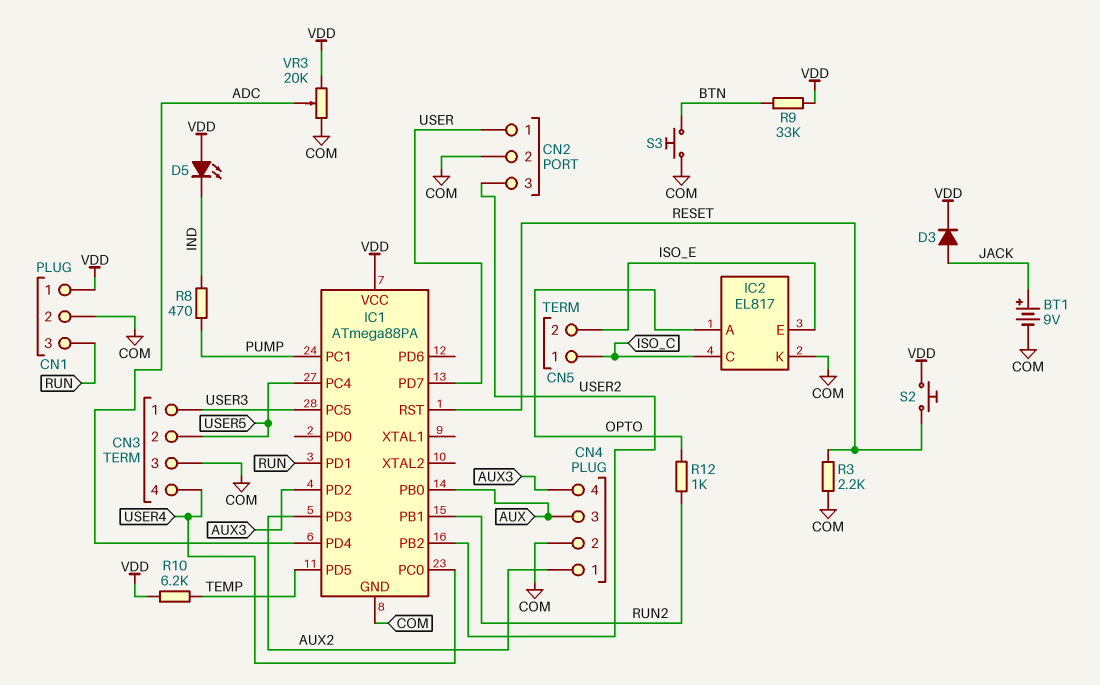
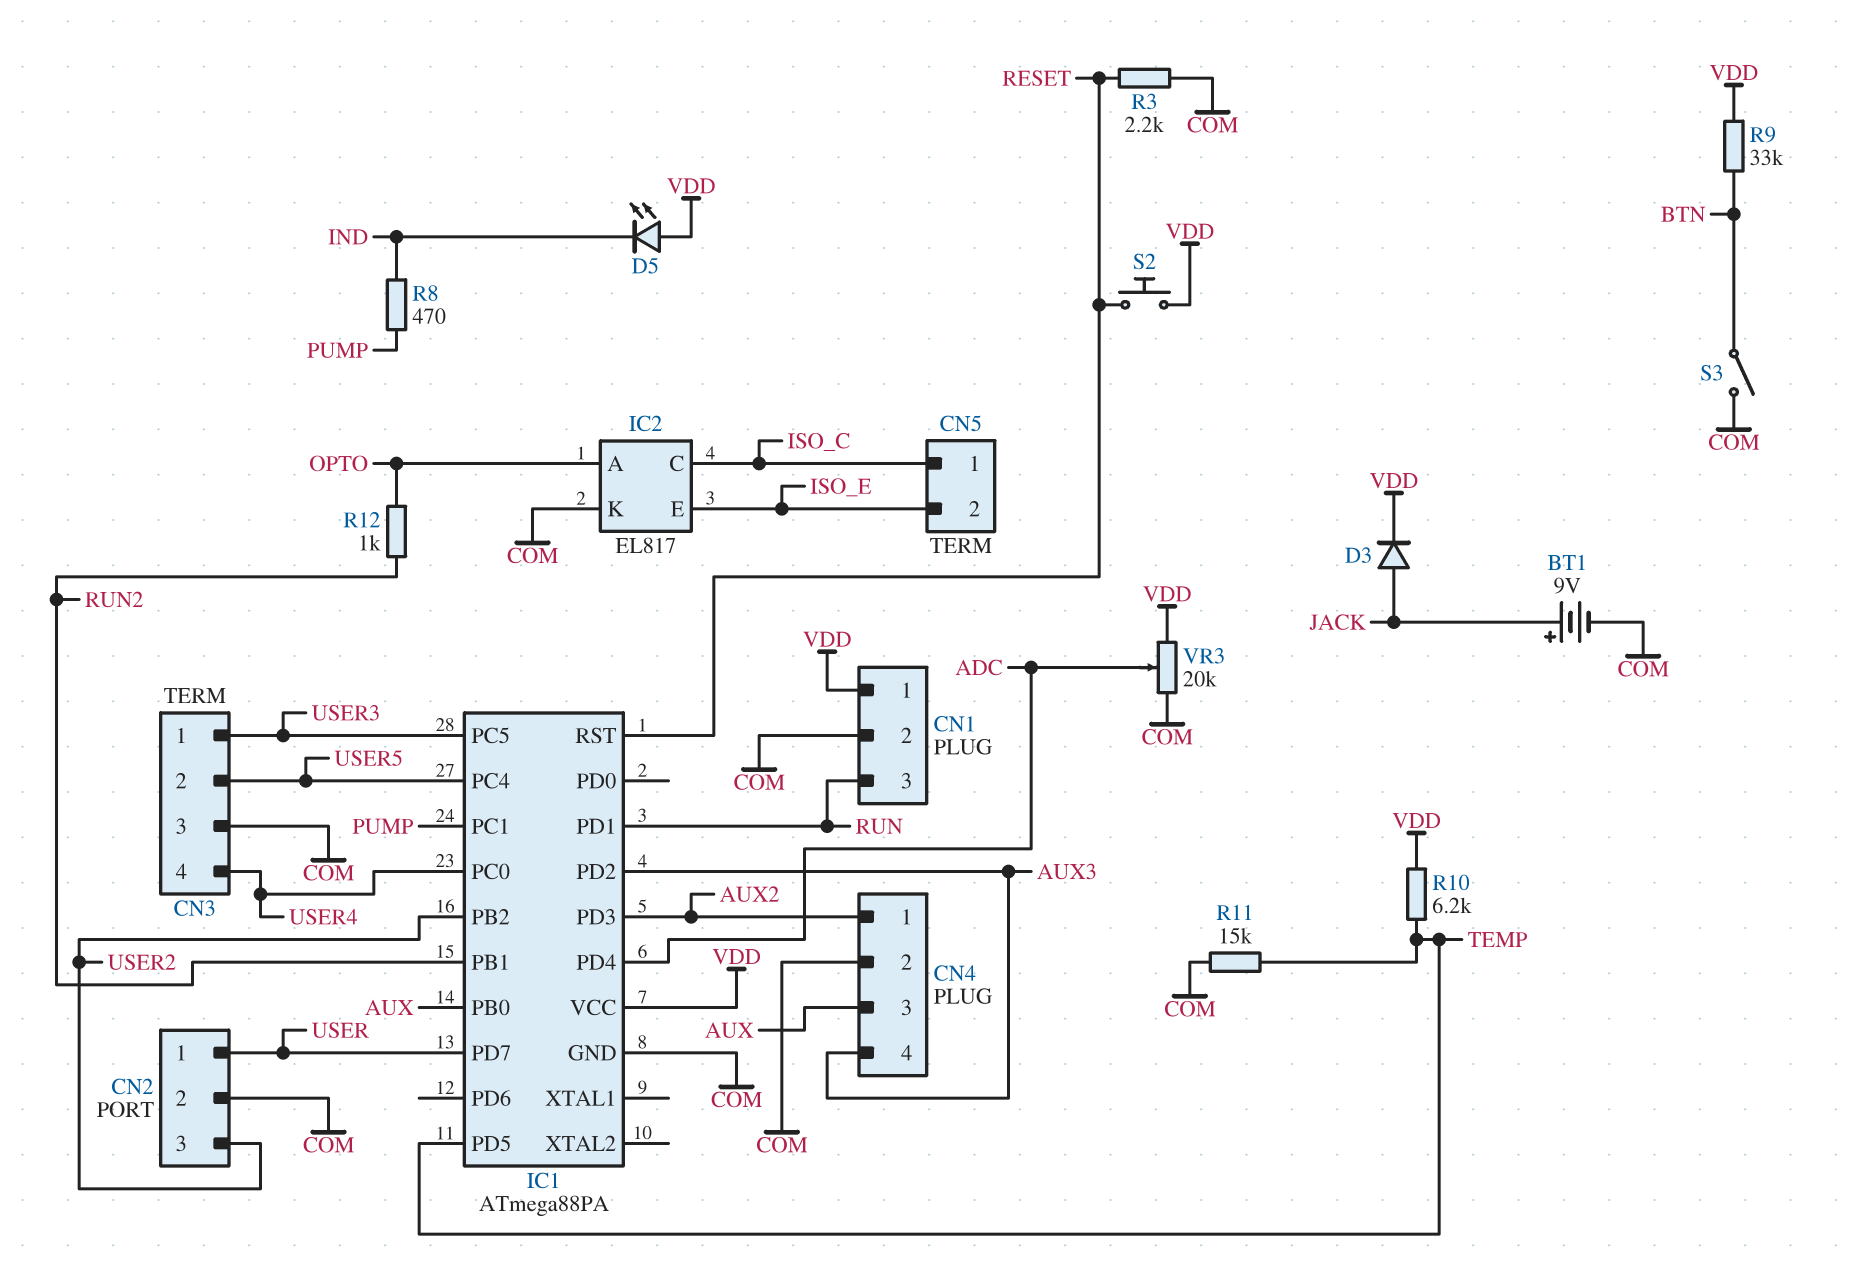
R11: none -> 15k (COM, TEMP)
S3: button (BTN, COM) -> switch (BTN, COM)

